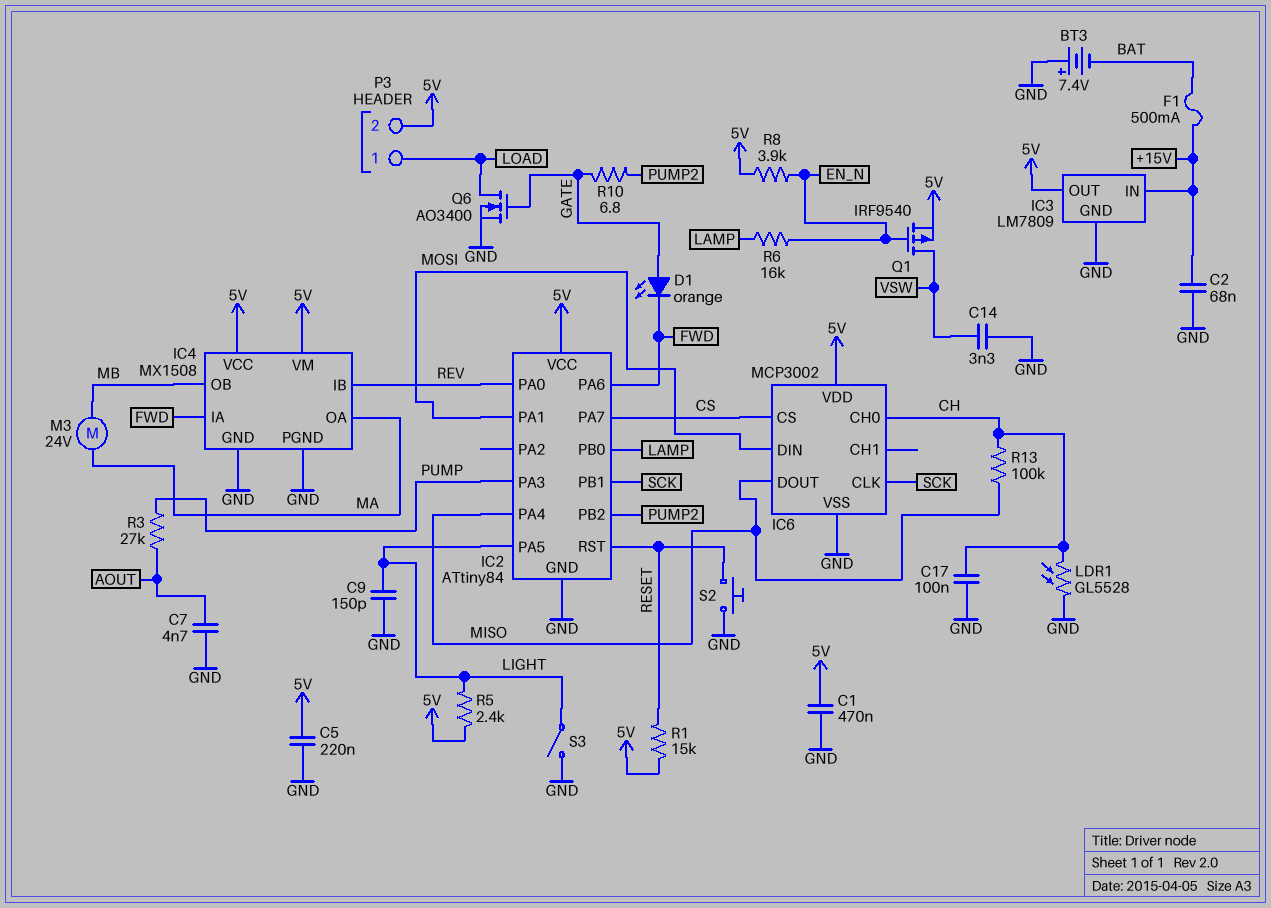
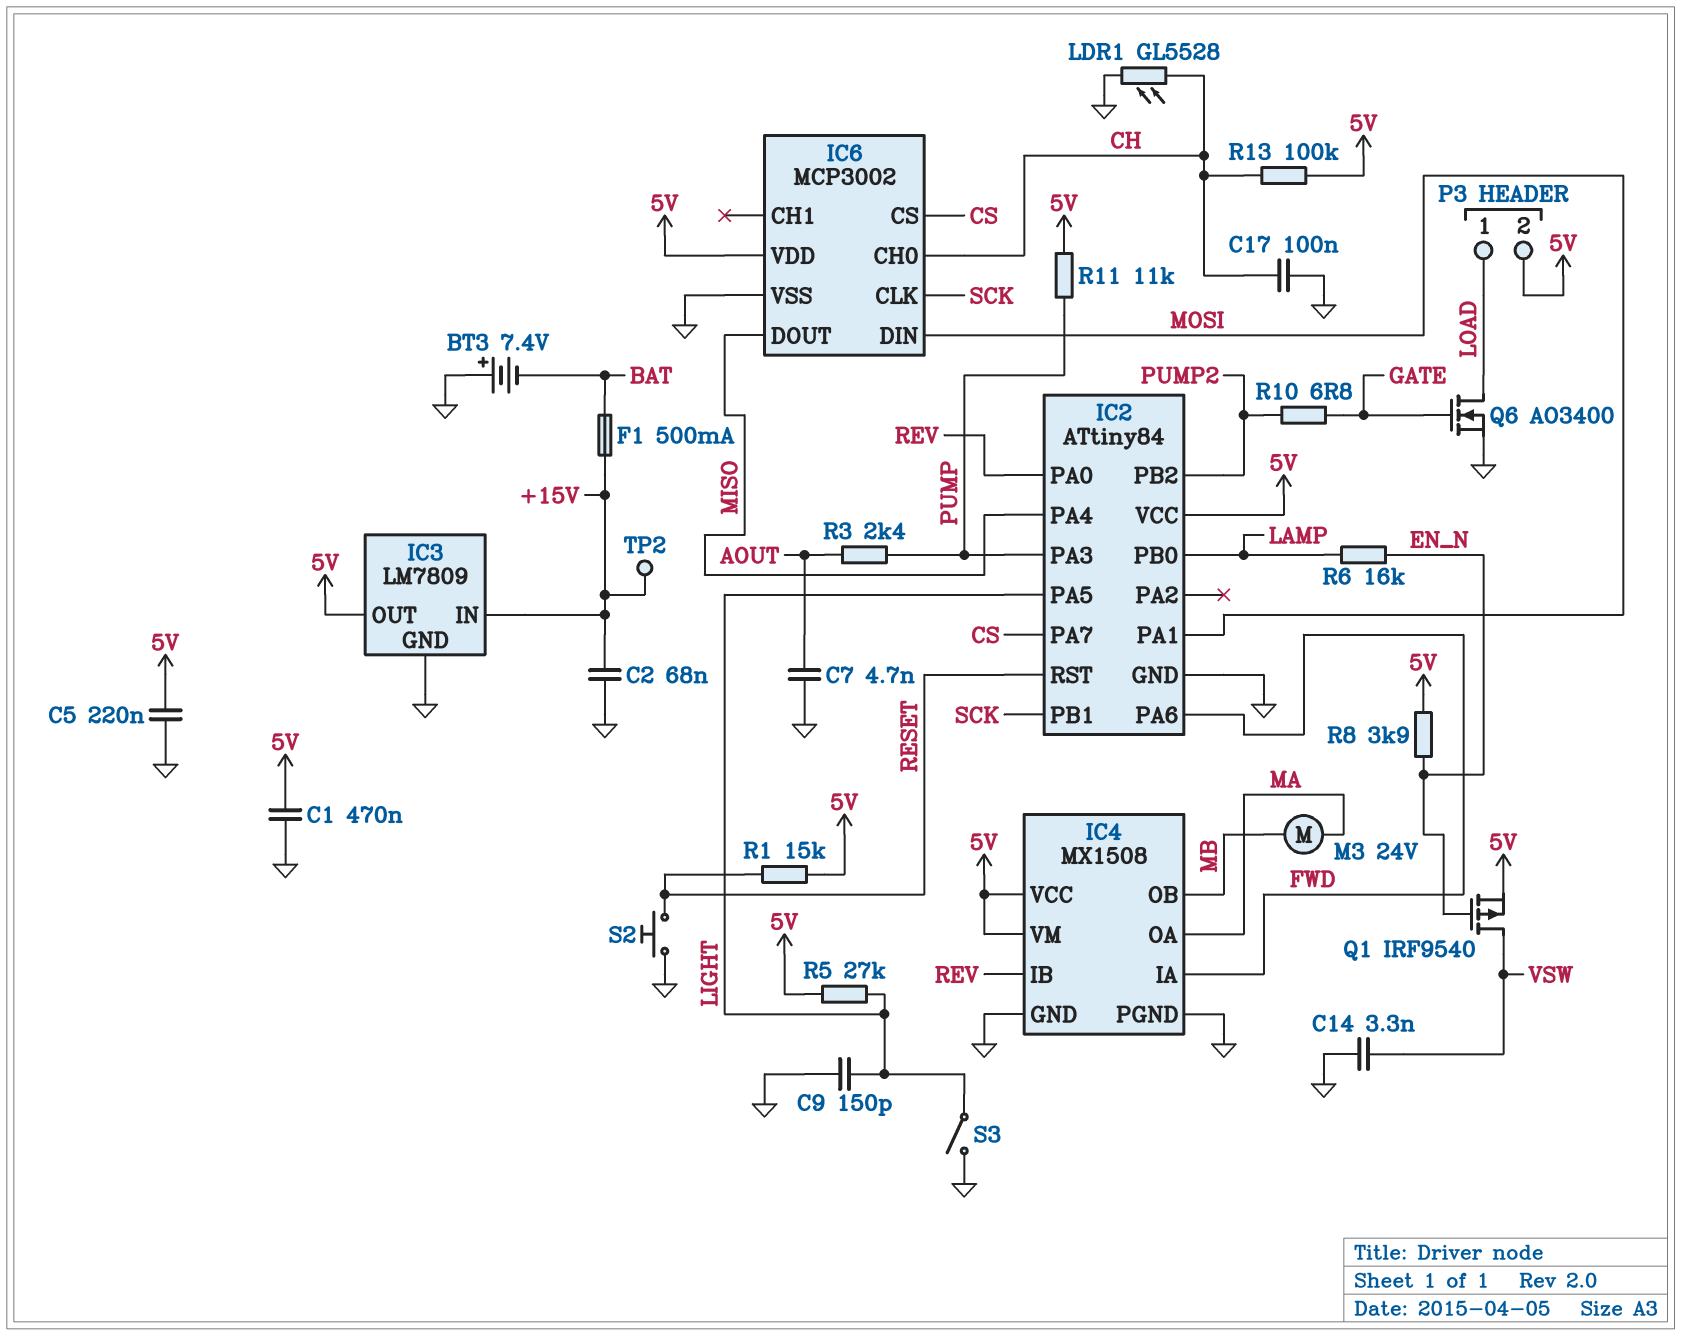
D1: LED orange (A GATE, K FWD) -> none
R3: 27k (AOUT, PUMP) -> 2.4k (AOUT, PUMP)
R5: 2.4k (5V, LIGHT) -> 27k (5V, LIGHT)
R11: none -> 11k (5V, PUMP)
R13: 100k (CH, MISO) -> 100k (5V, CH)
TP2: none -> test point (+15V)

